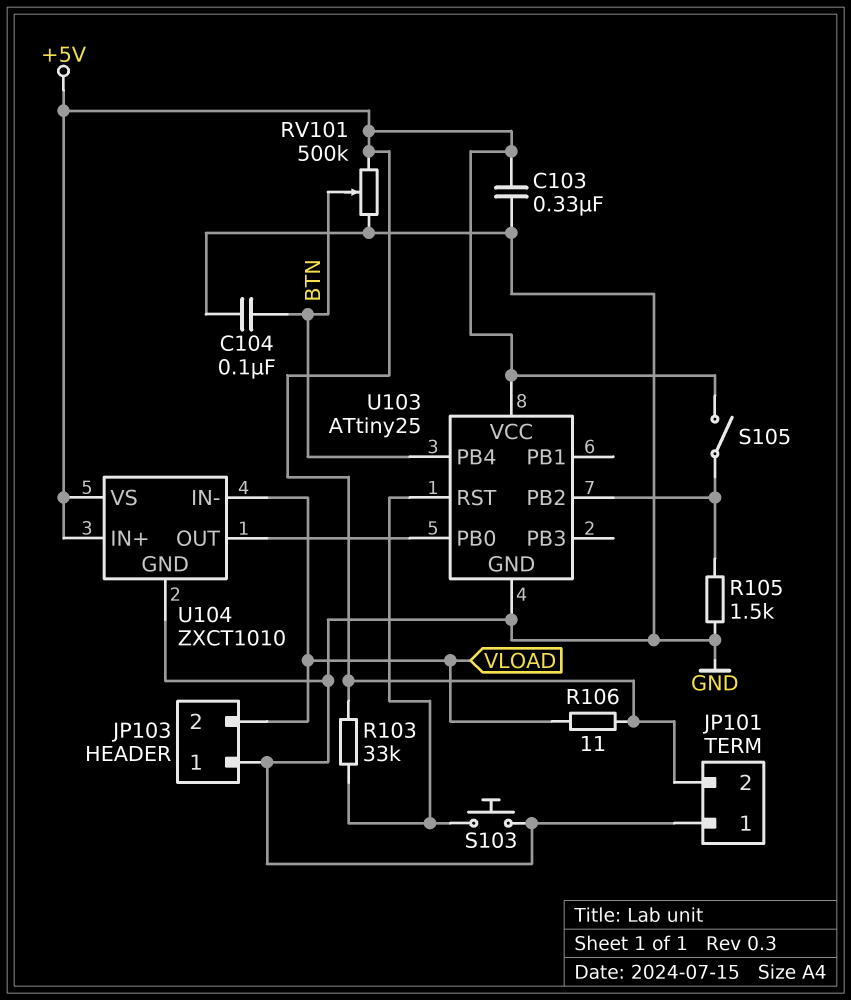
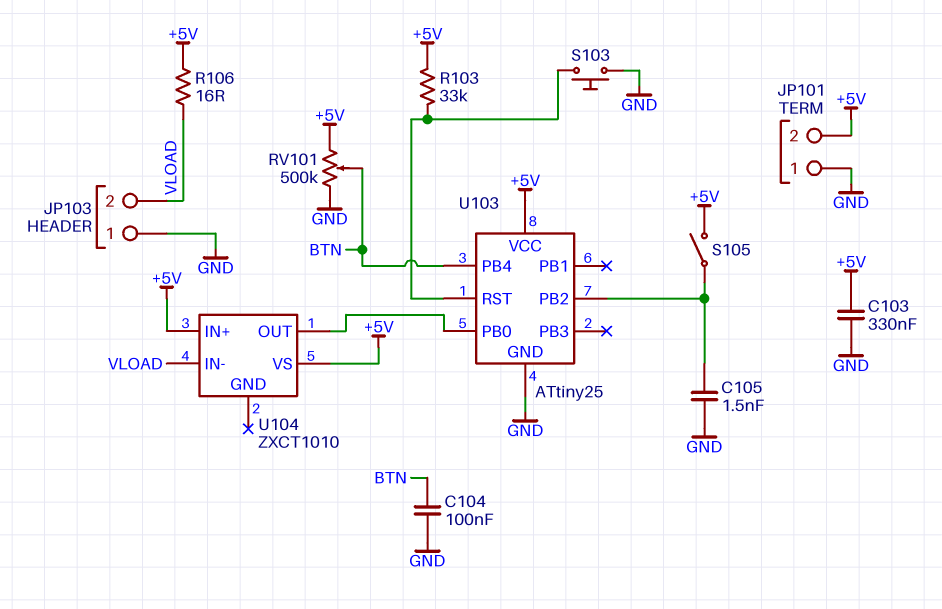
C105: none -> 1.5nF (GND, U103/PB2)
R105: 1.5k (GND, U103/PB2) -> none
R106: 11 (+5V, VLOAD) -> 16 (+5V, VLOAD)
U104 pin GND: GND -> none

